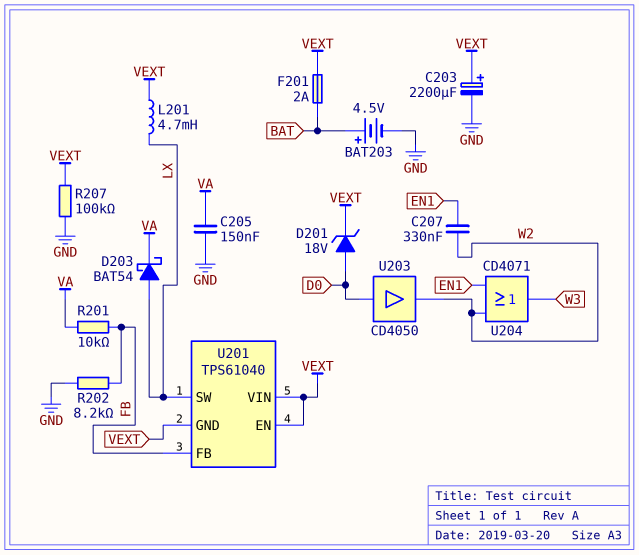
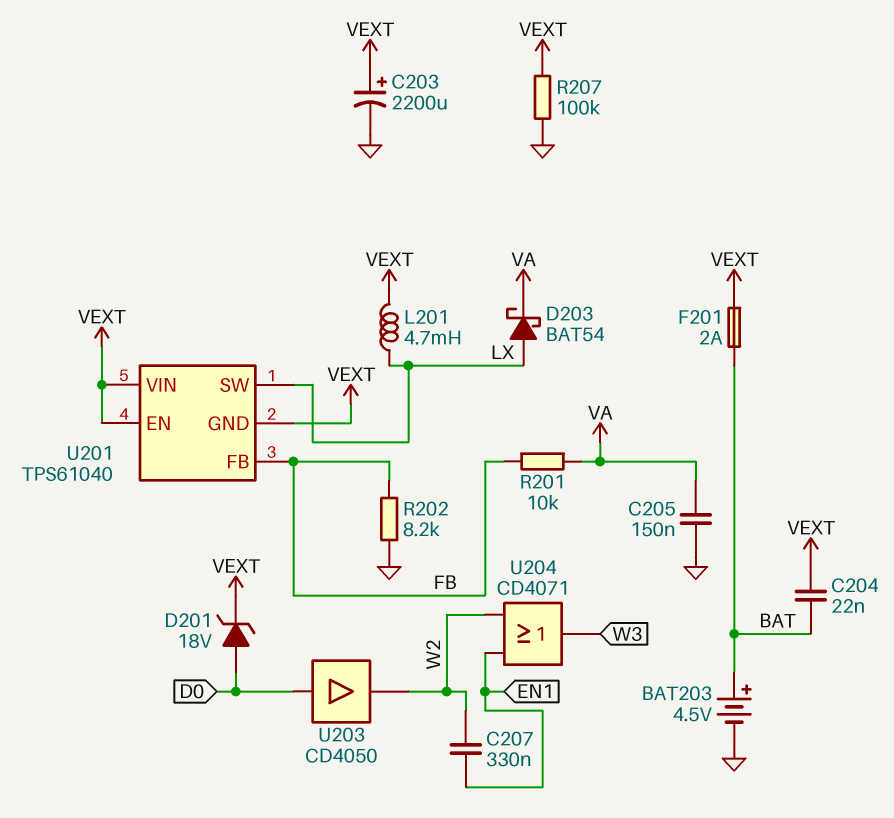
C204: none -> 22nF (BAT, VEXT)

